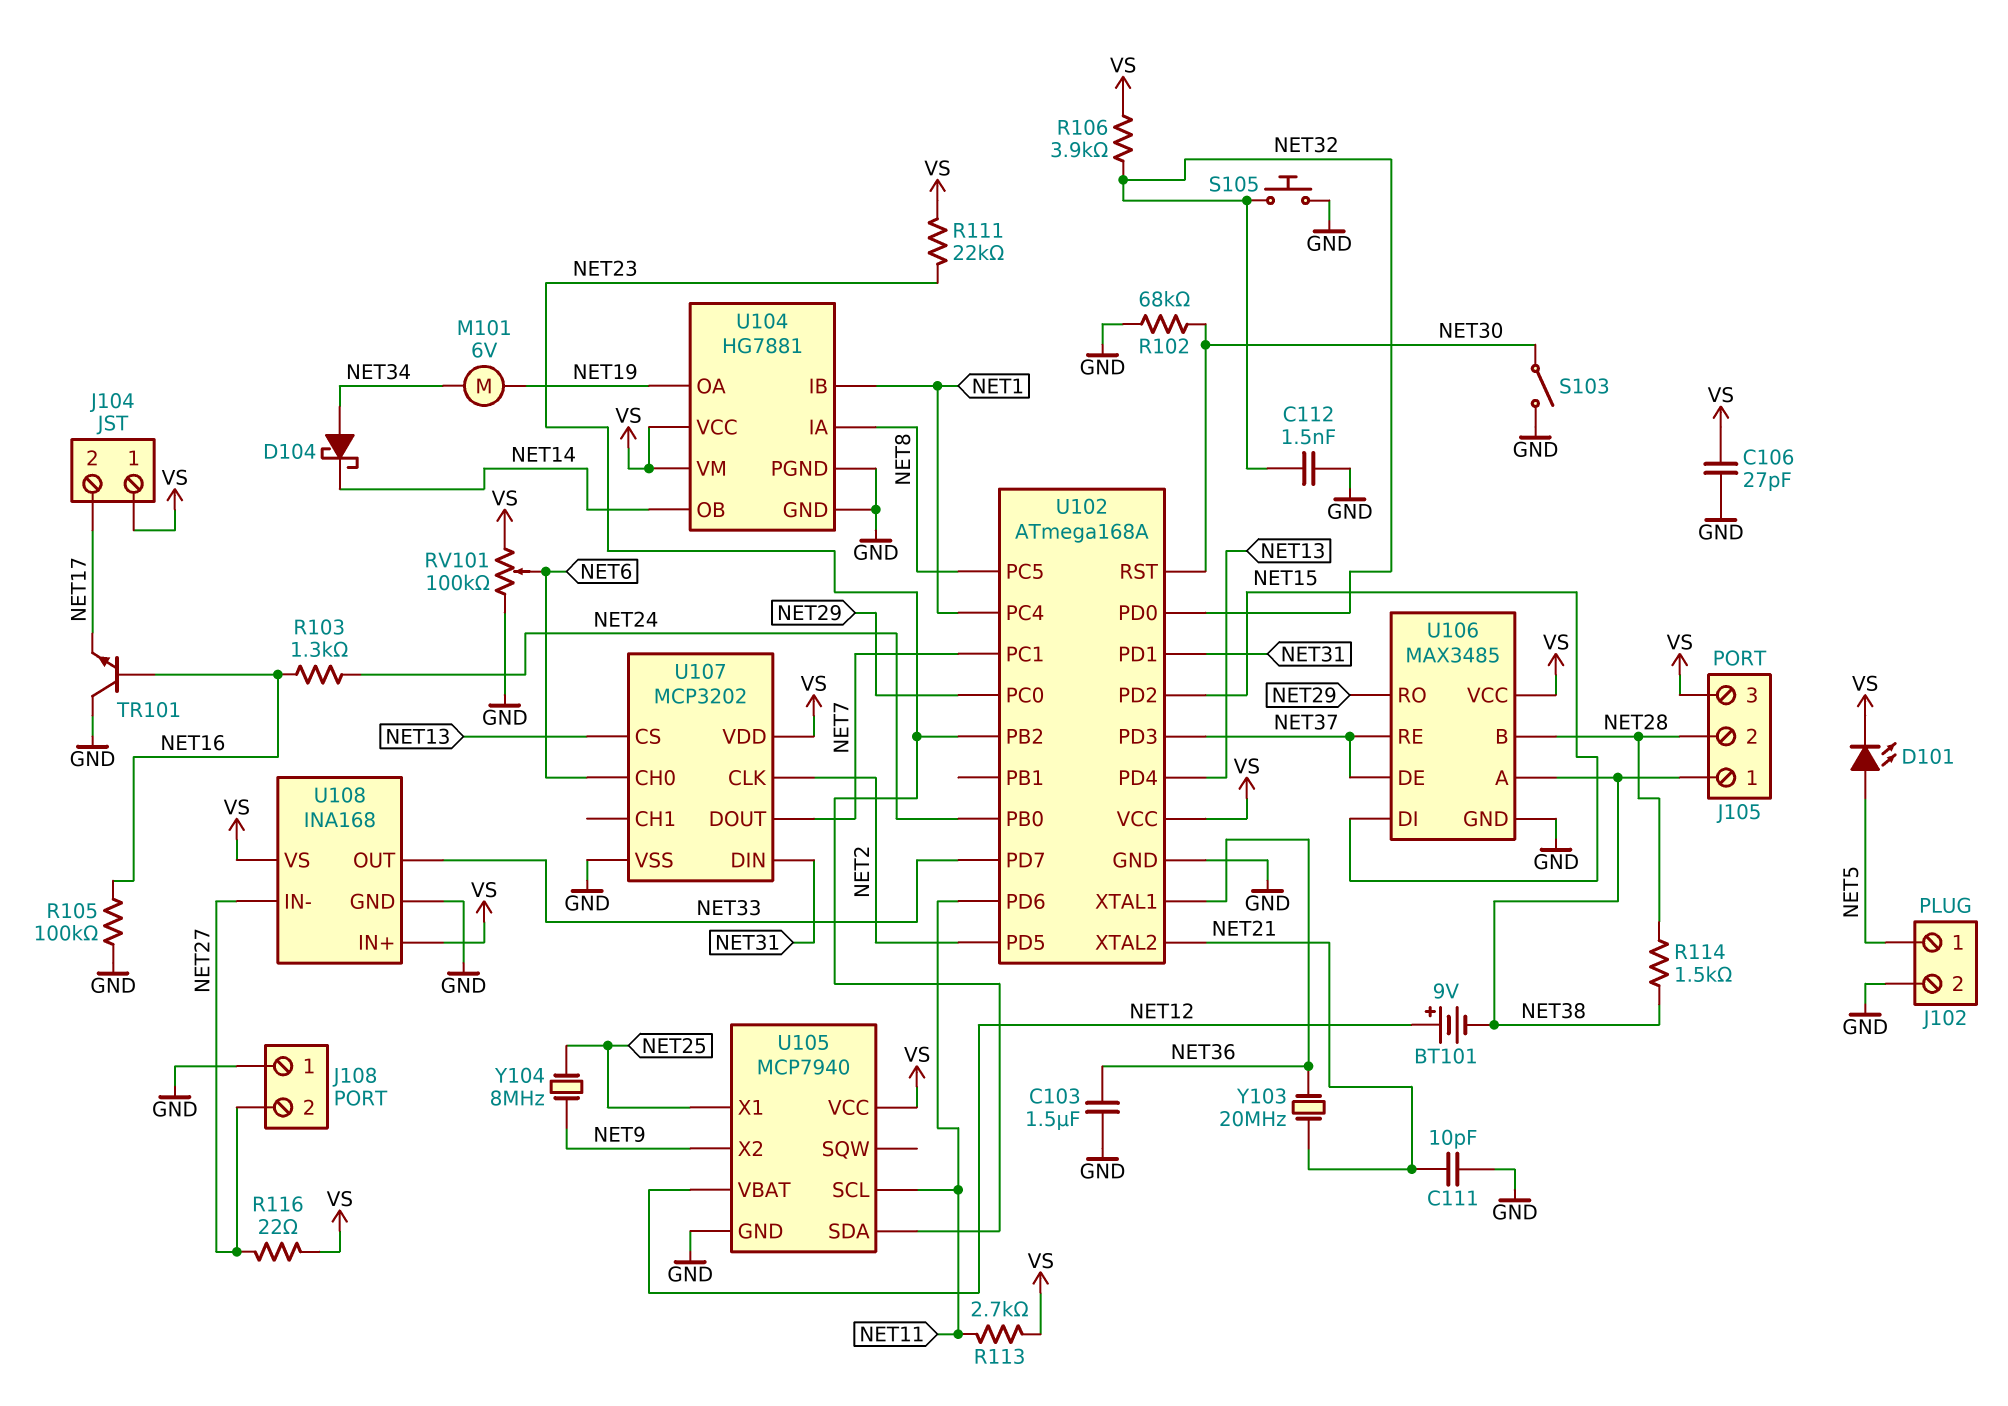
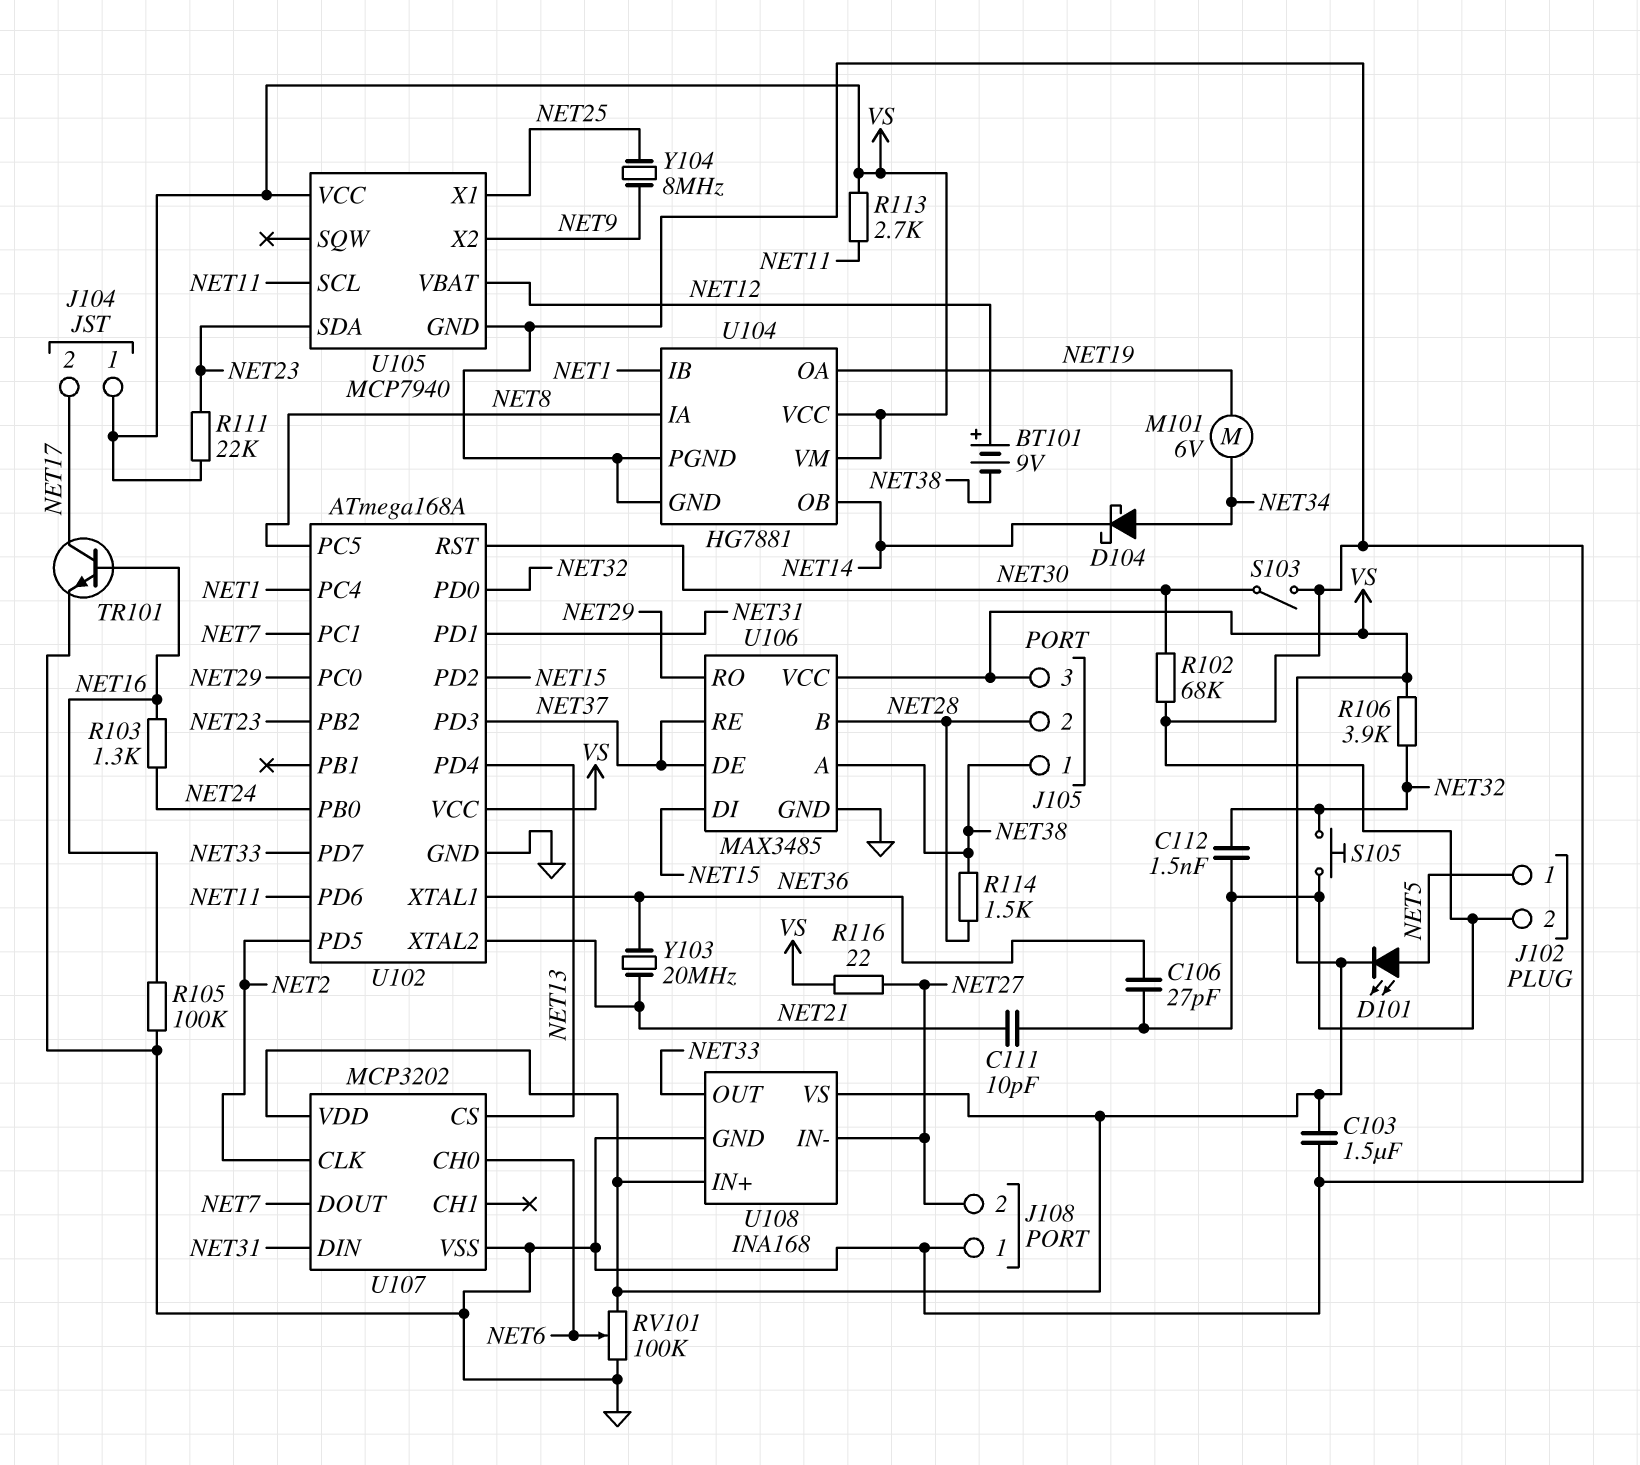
C103: 1.5uF (GND, NET36) -> 1.5uF (GND, VS)
C106: 27pF (GND, VS) -> 27pF (GND, NET36)
TR101: NPN (B NET16, C GND, E NET17) -> NPN (B NET16, C NET17, E GND)

